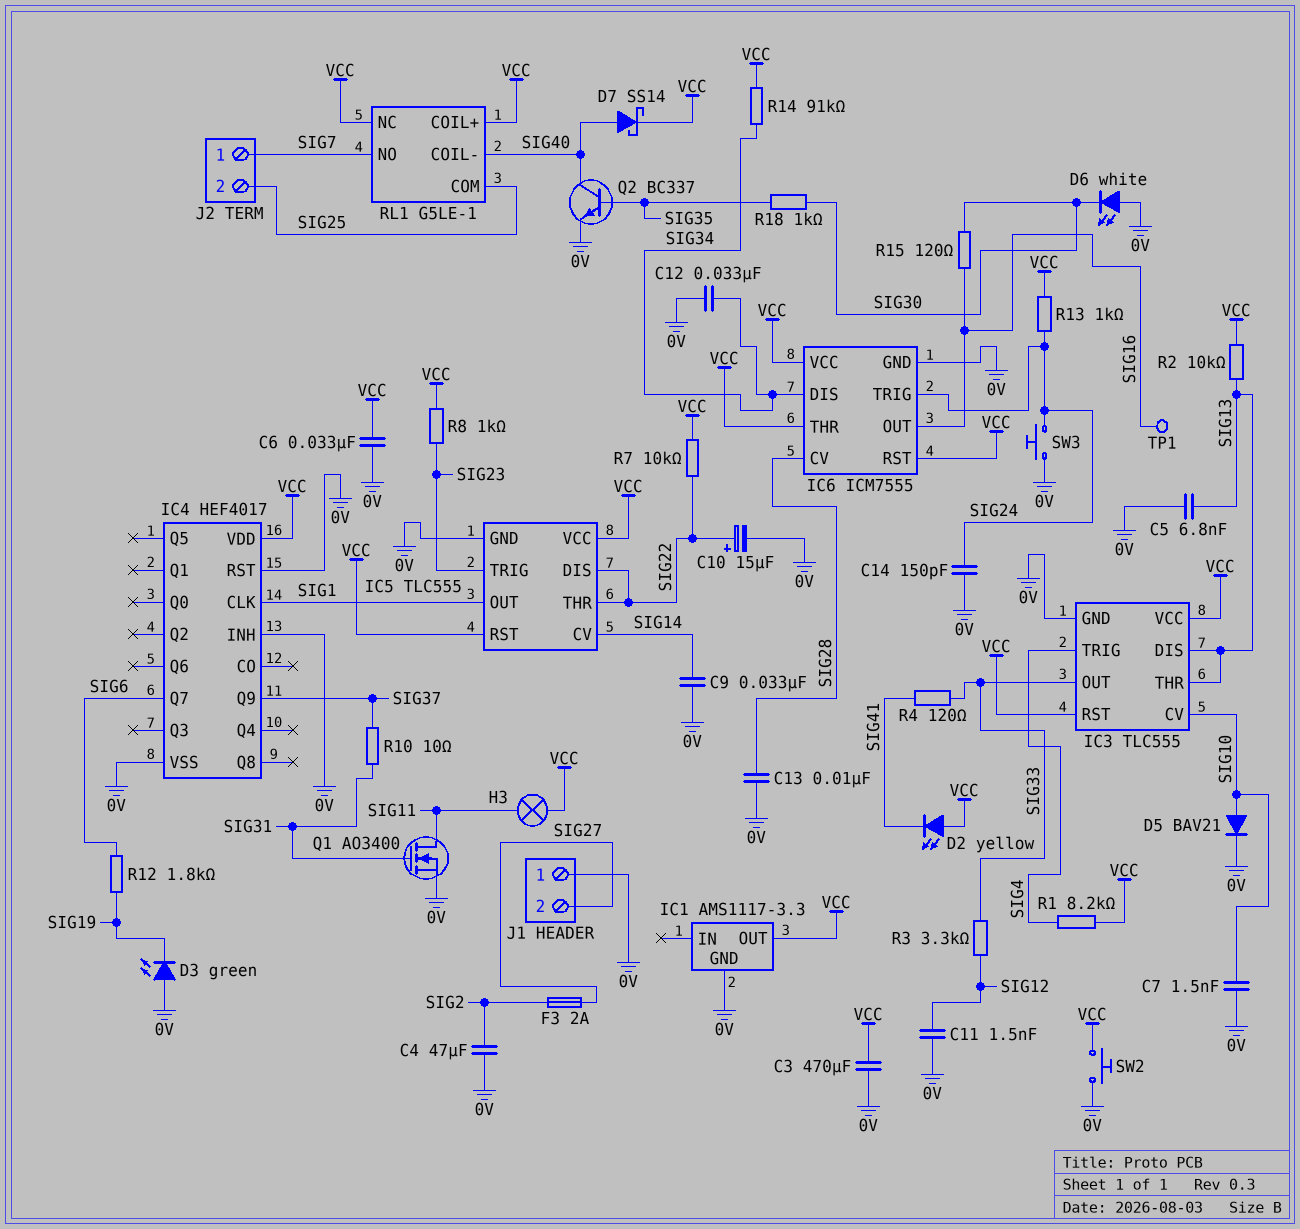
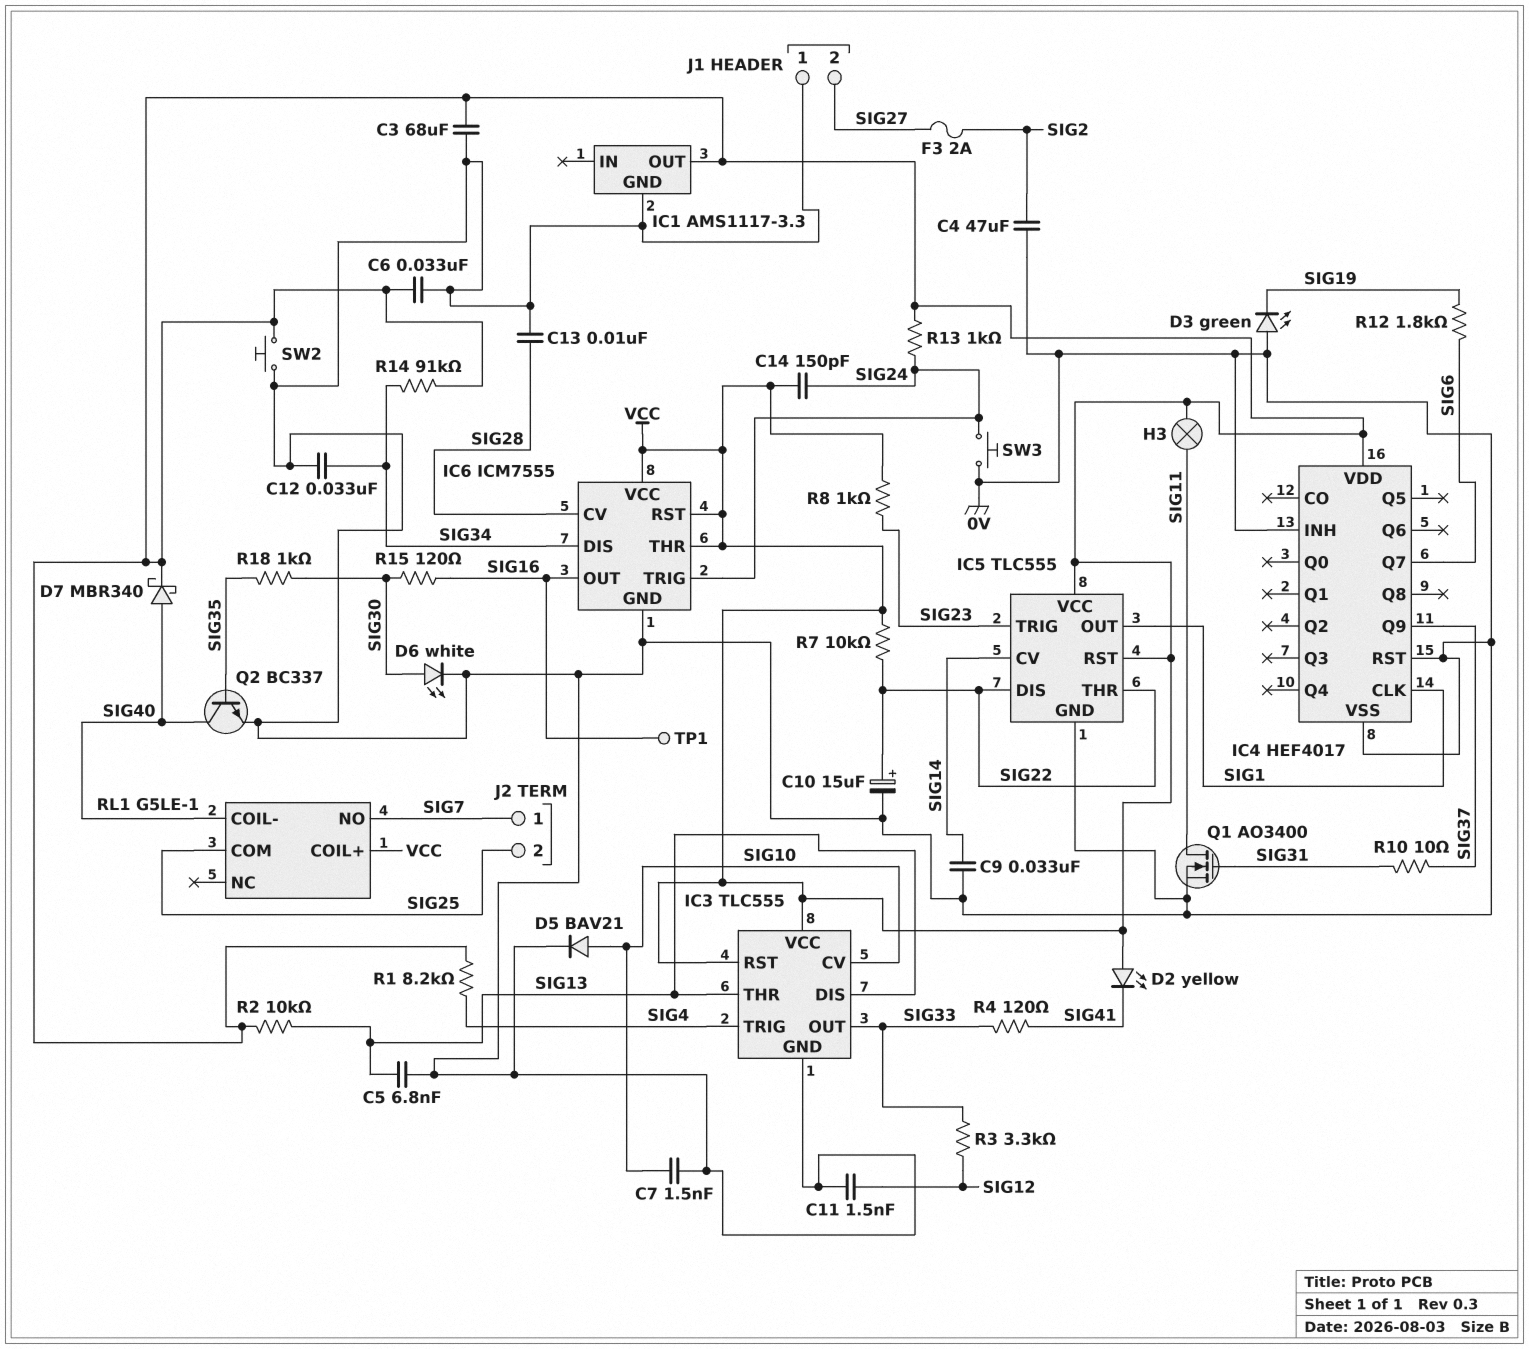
C3: 470uF (0V, VCC) -> 68uF (0V, VCC)
C14: 150pF (0V, SIG24) -> 150pF (SIG24, VCC)
D6: LED white (A 0V, K SIG30) -> LED white (A SIG30, K 0V)
D7: schottky SS14 (A SIG40, K VCC) -> schottky MBR340 (A SIG40, K VCC)
RL1 pin NC: VCC -> none

